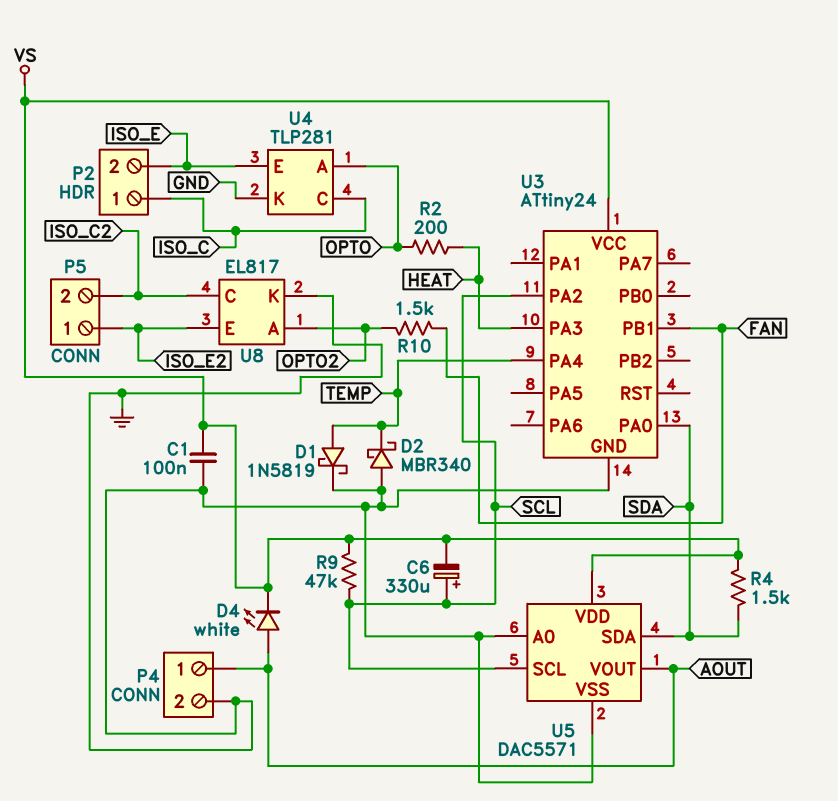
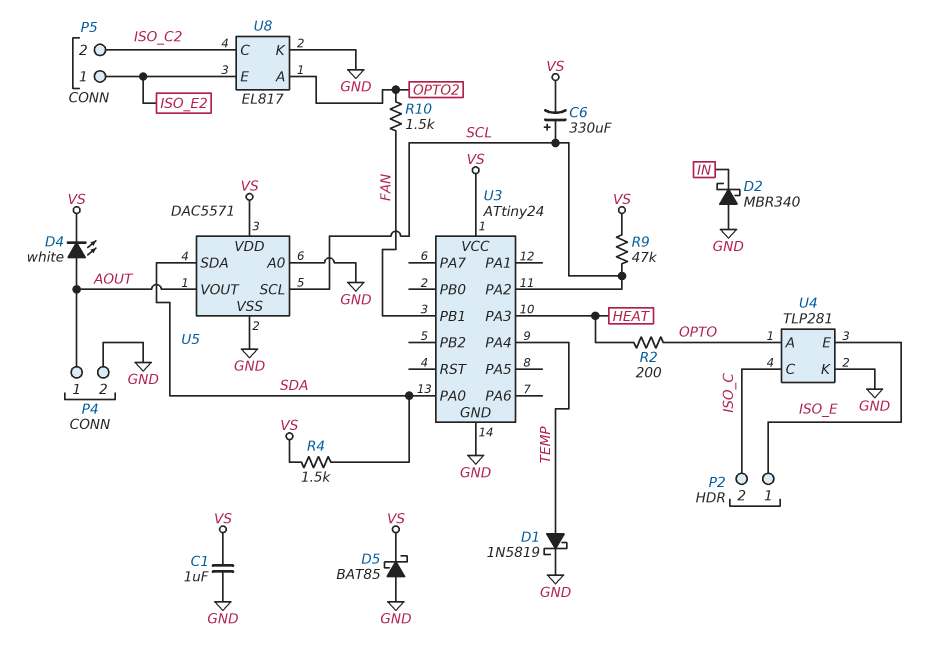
C1: 100nF (GND, VS) -> 1uF (GND, VS)
D2: schottky MBR340 (A GND, K TEMP) -> schottky MBR340 (A GND, K IN)
D5: none -> schottky BAT85 (A GND, K VS)
P2 pin 1: ISO_C -> ISO_E
P2 pin 2: ISO_E -> ISO_C

